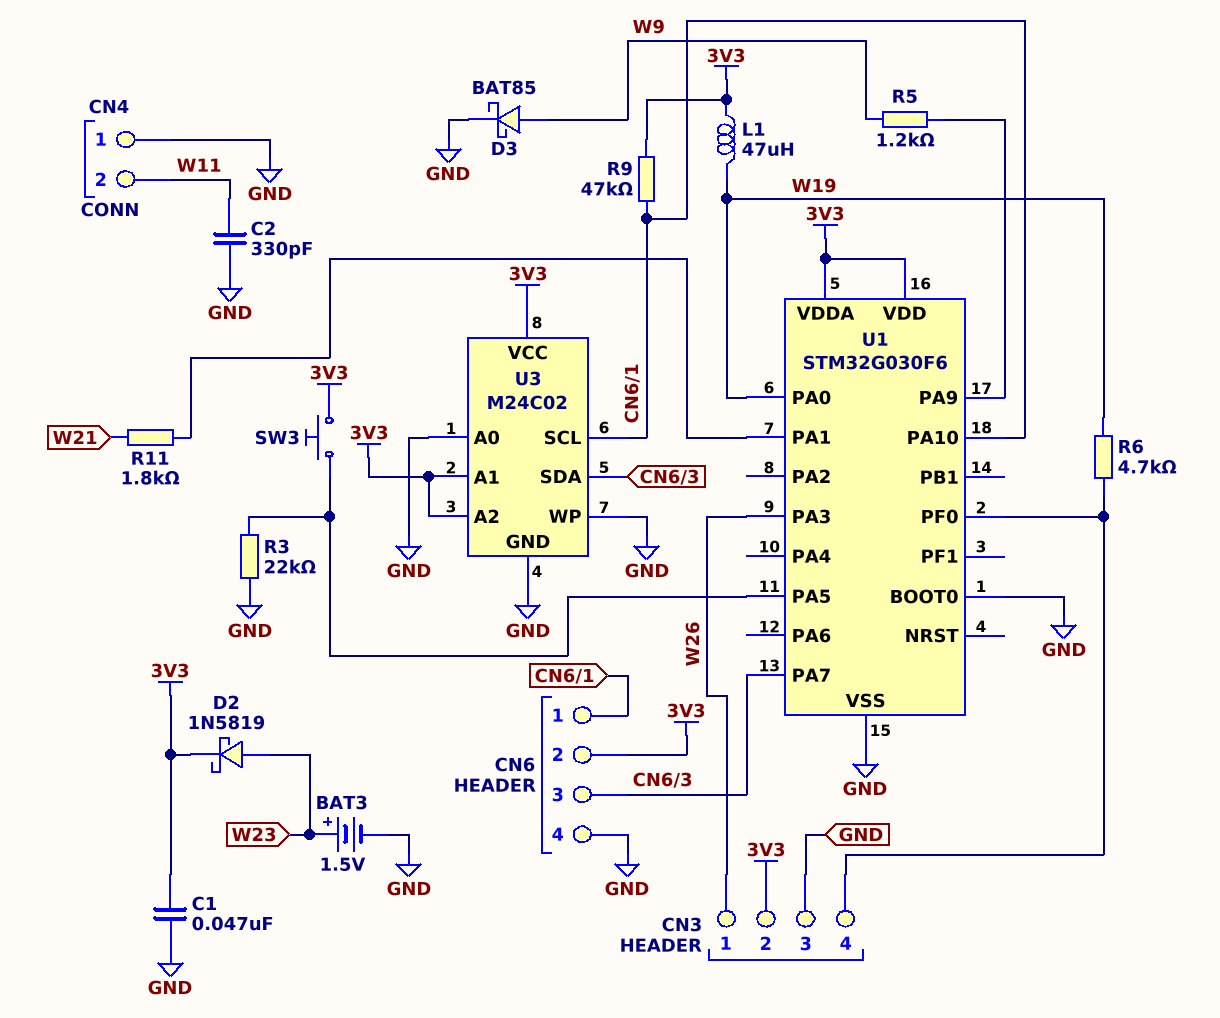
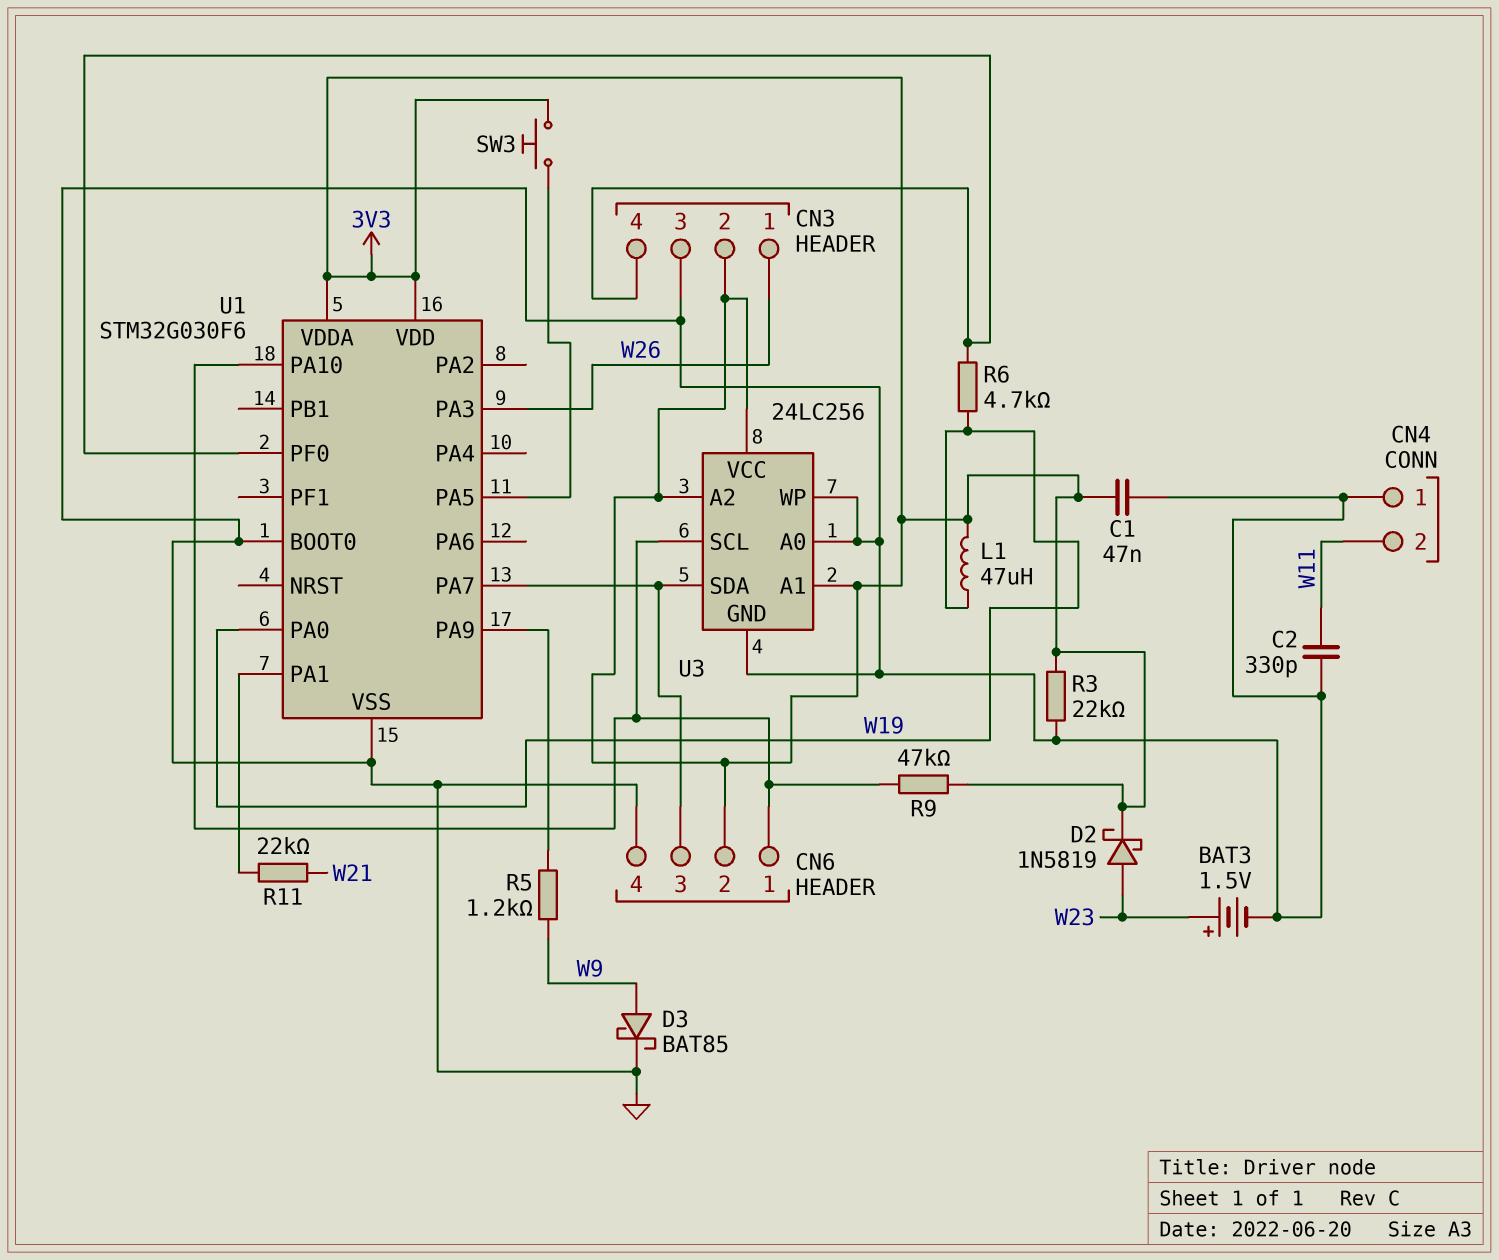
R3: 22k (GND, U1/PA5) -> 22k (3V3, GND)
R11: 1.8k (U1/PA1, W21) -> 22k (U1/PA1, W21)
U3: M24C02 -> 24LC256

